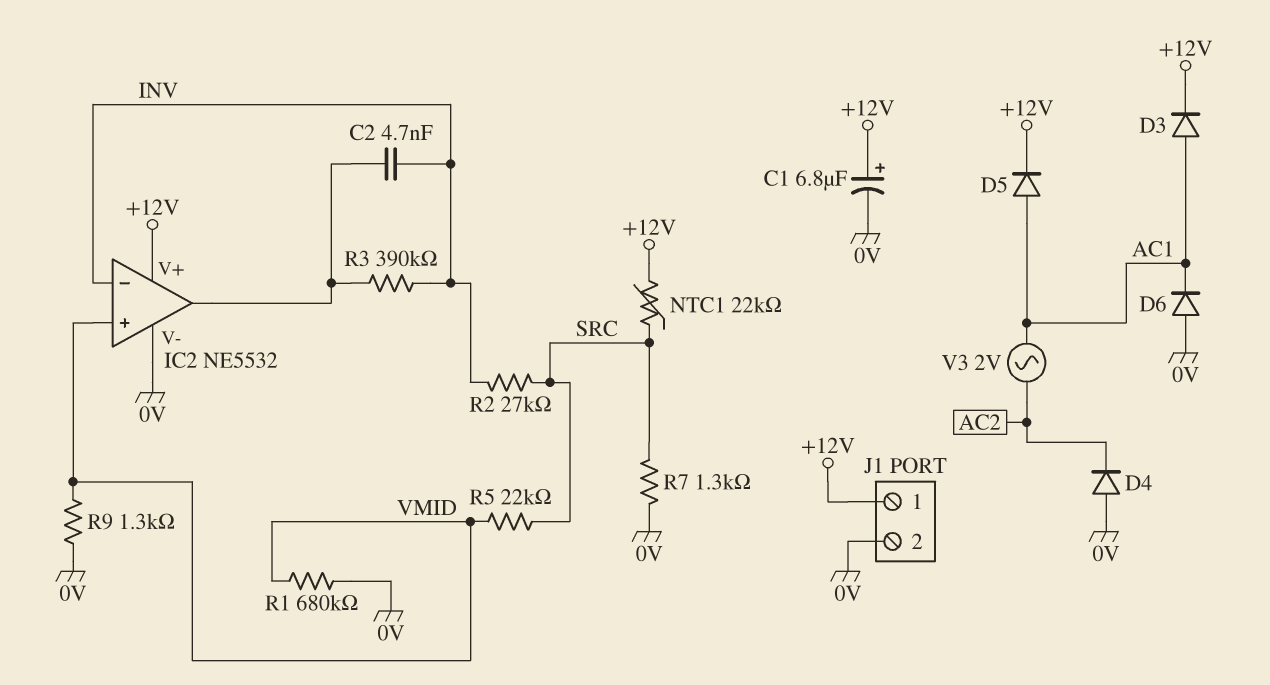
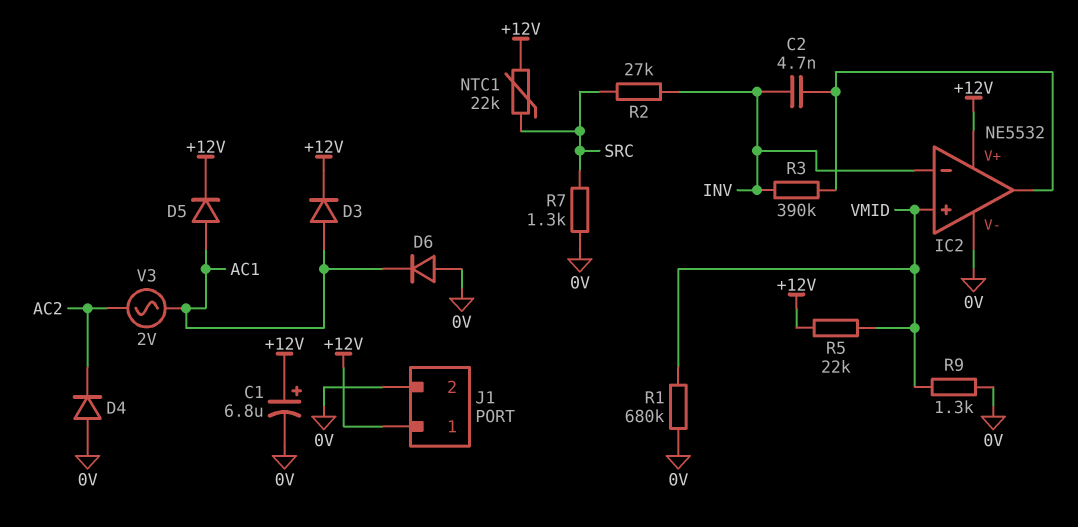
R5: 22k (SRC, VMID) -> 22k (+12V, VMID)

